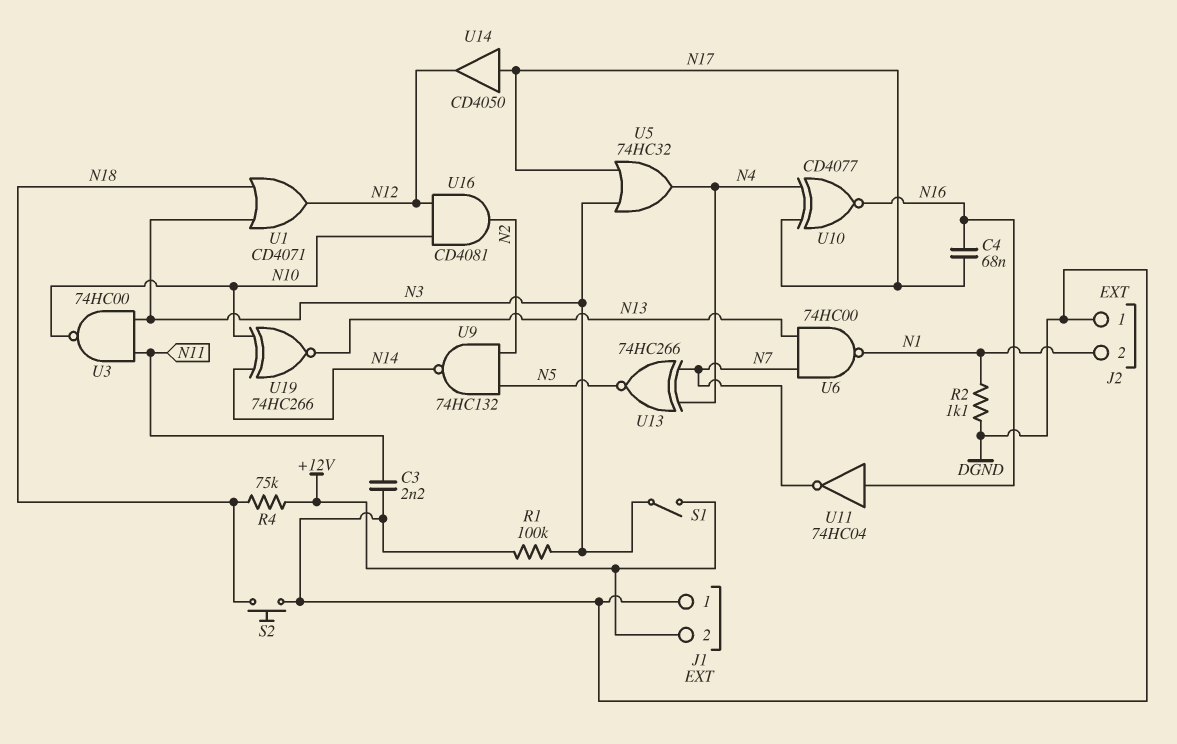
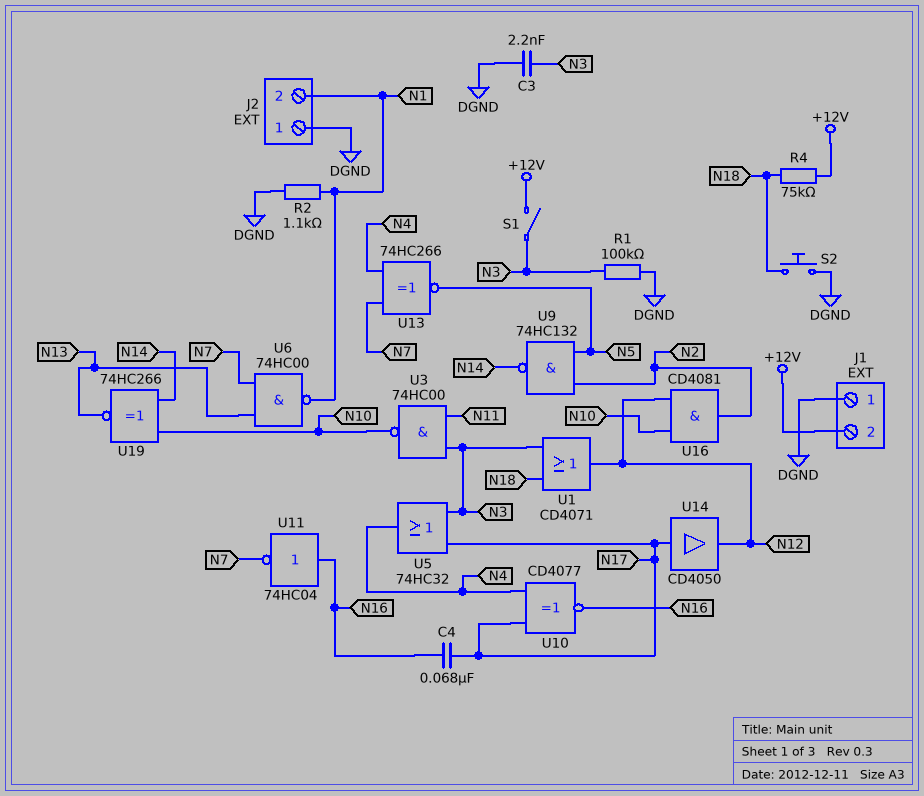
C3: 2.2nF (DGND, N11) -> 2.2nF (DGND, N3)

